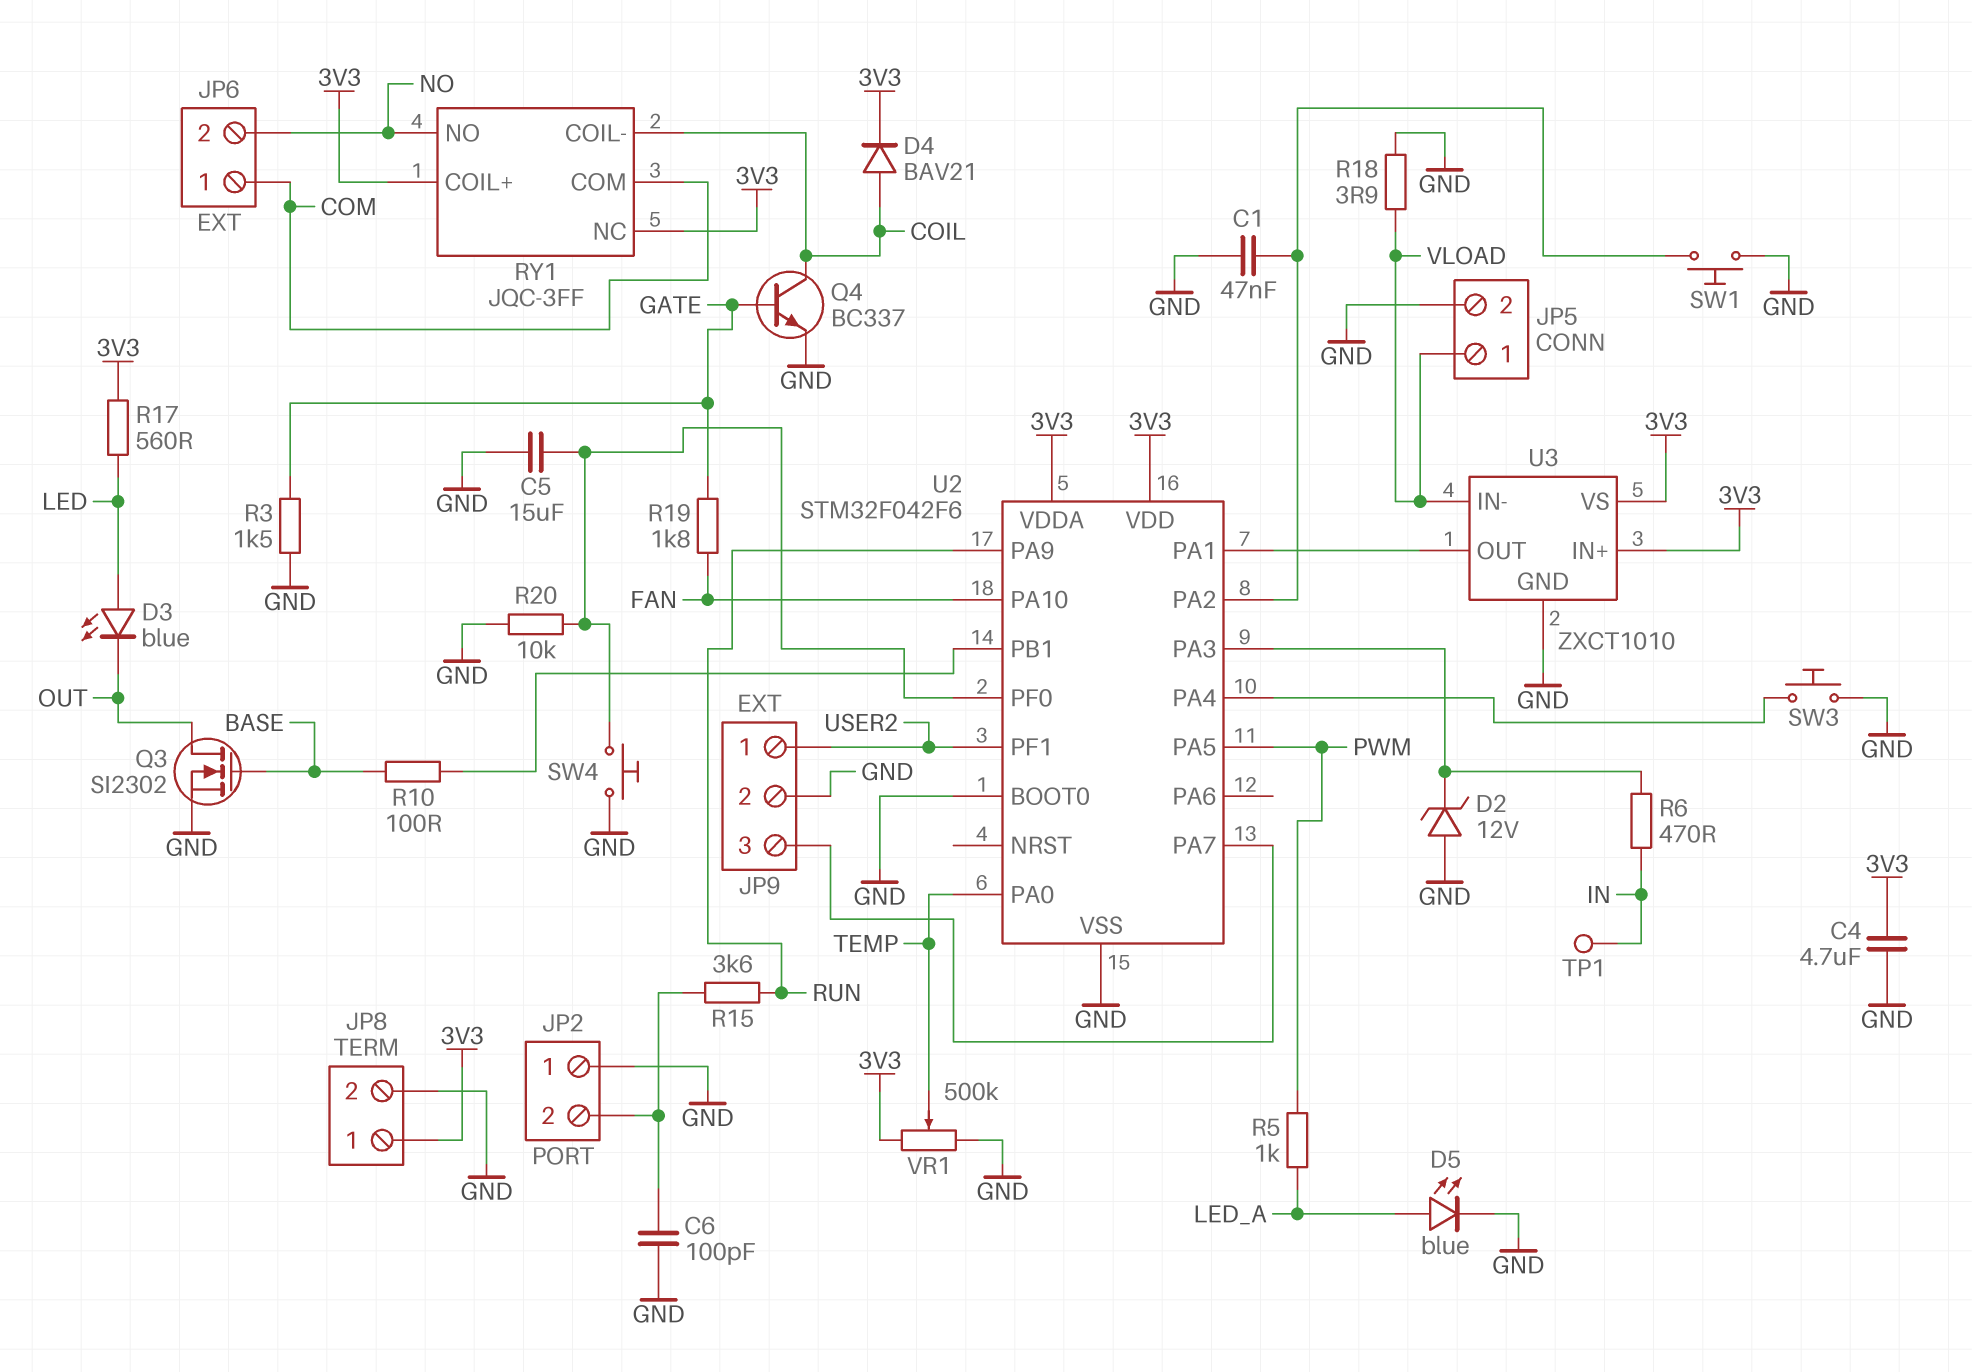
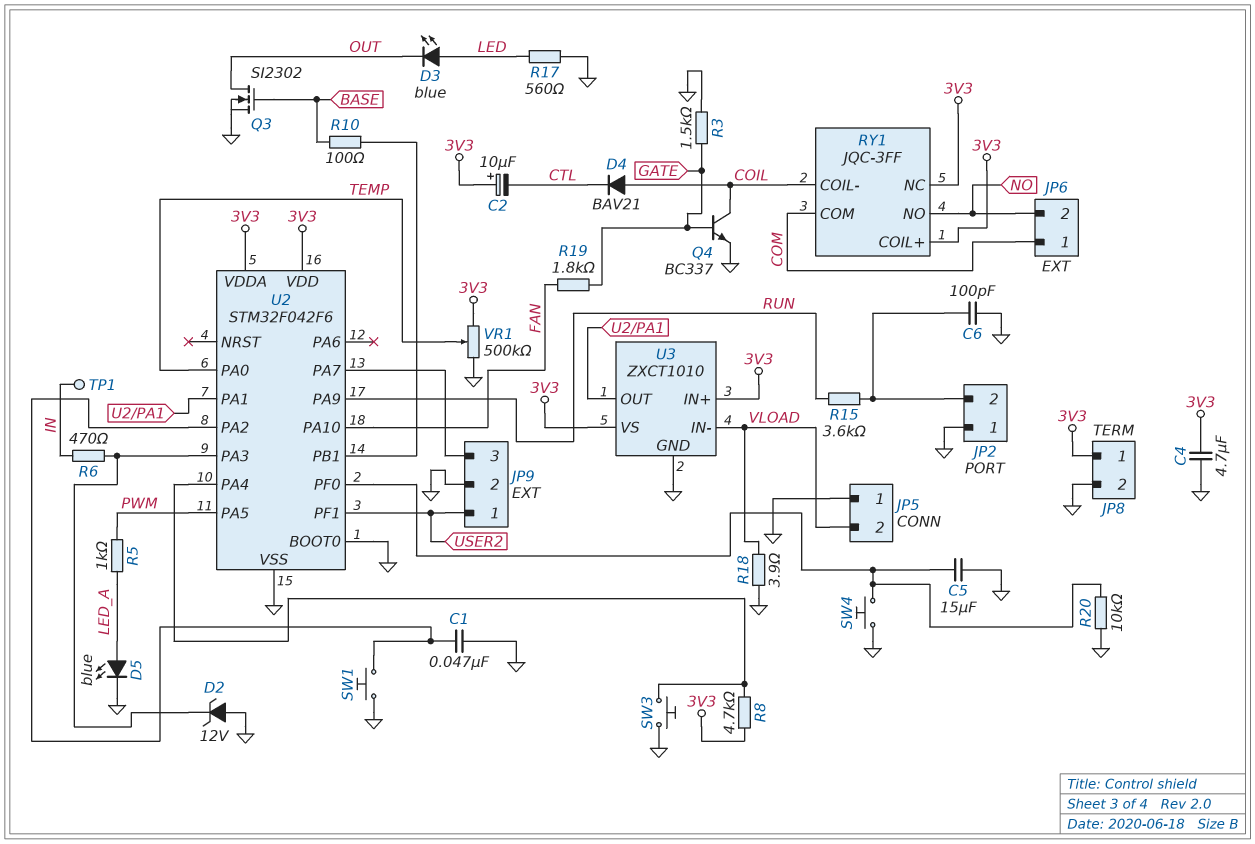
C2: none -> 10uF (plus 3V3, minus CTL)
D4: diode BAV21 (A COIL, K 3V3) -> diode BAV21 (A COIL, K CTL)
JP5 pin 1: VLOAD -> GND
JP5 pin 2: GND -> VLOAD
R8: none -> 4.7k (3V3, U2/PA4)
R17: 560 (3V3, LED) -> 560 (GND, LED)

